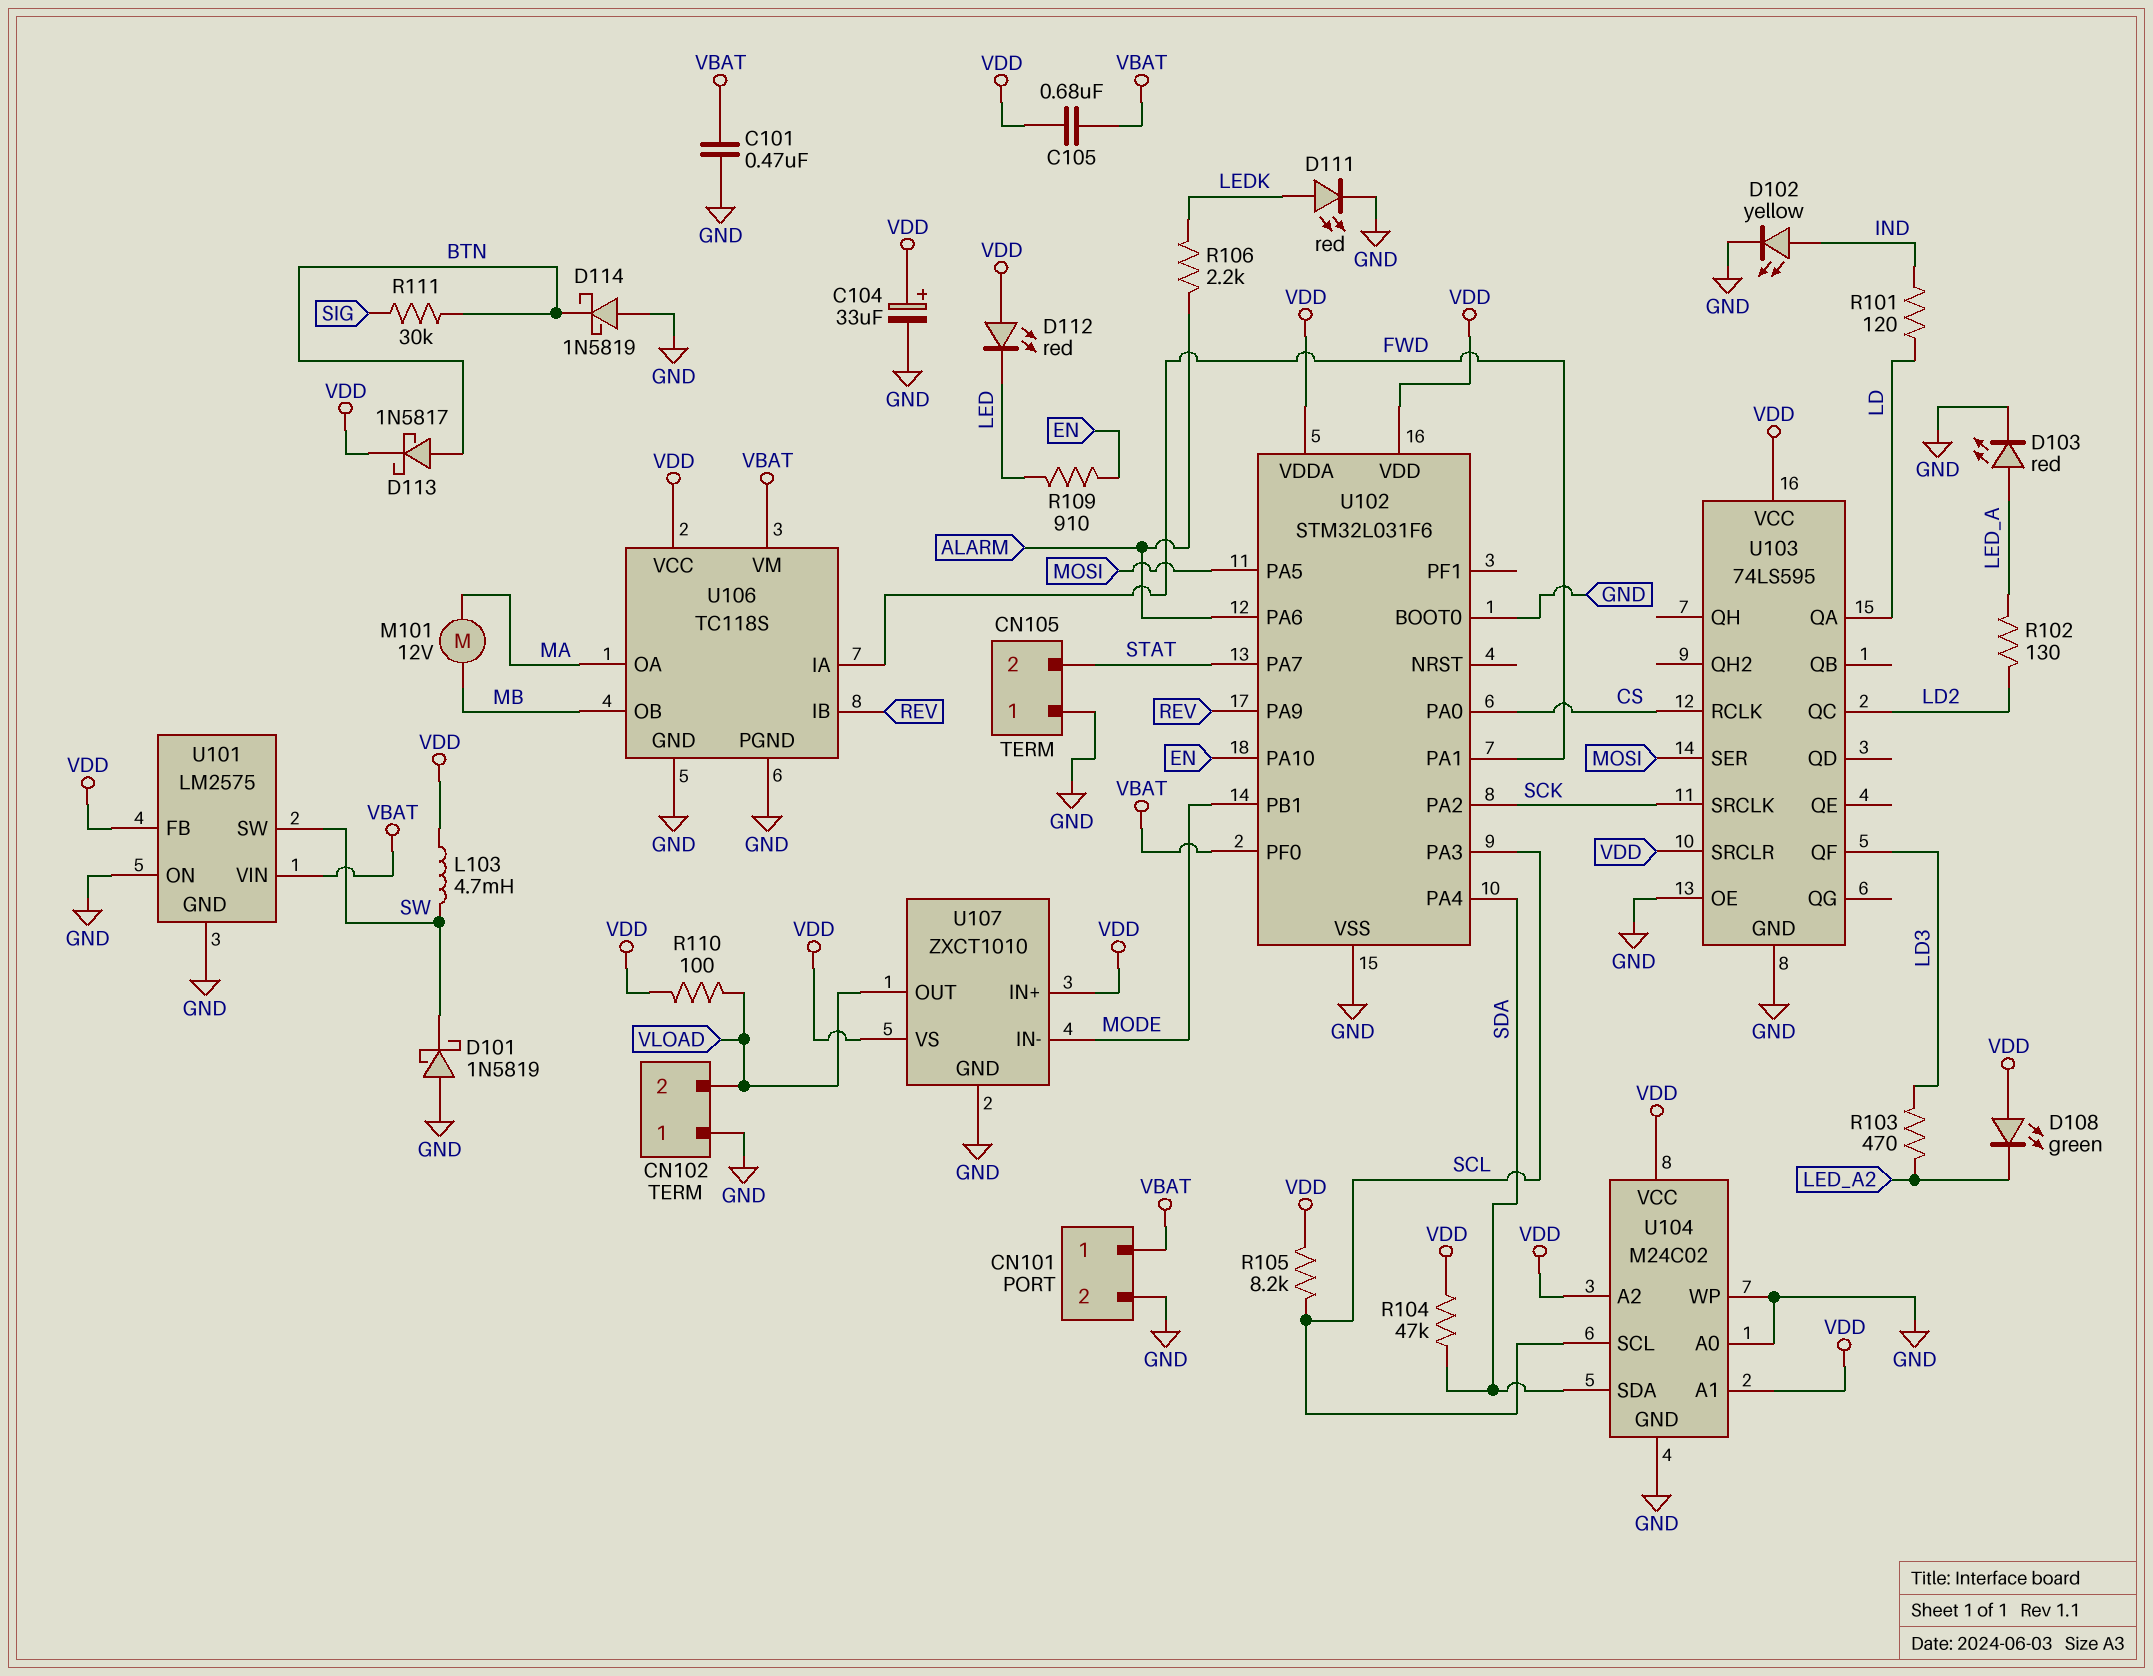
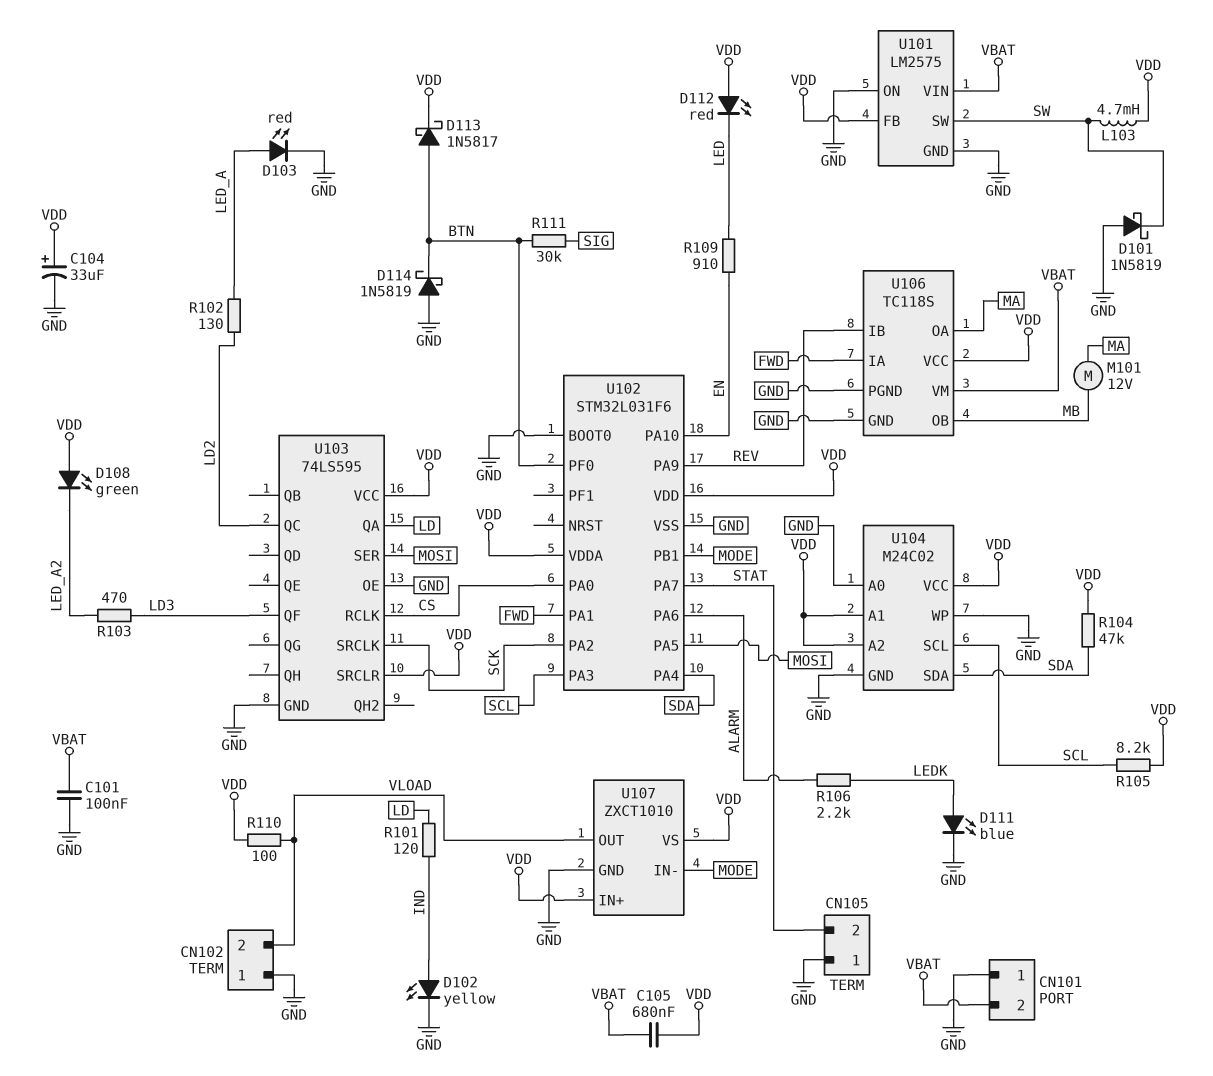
C101: 470nF (GND, VBAT) -> 100nF (GND, VBAT)
CN101 pin 1: VBAT -> GND
CN101 pin 2: GND -> VBAT
D111: LED red (A LEDK, K GND) -> LED blue (A LEDK, K GND)
U102 pin PF0: VBAT -> BTN

